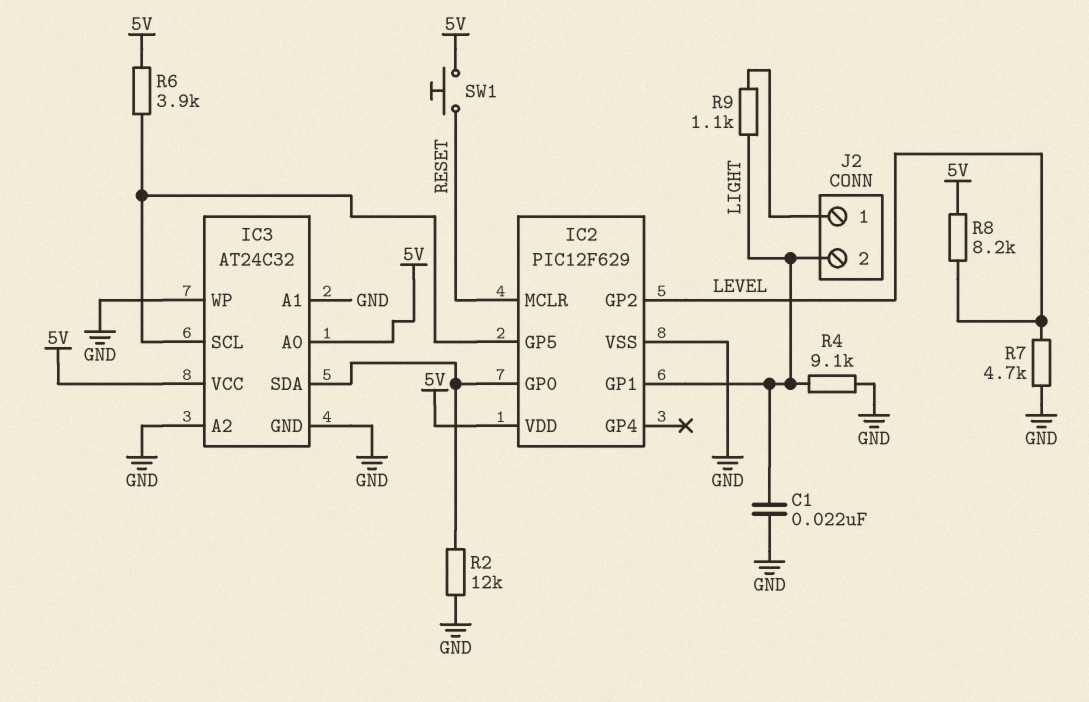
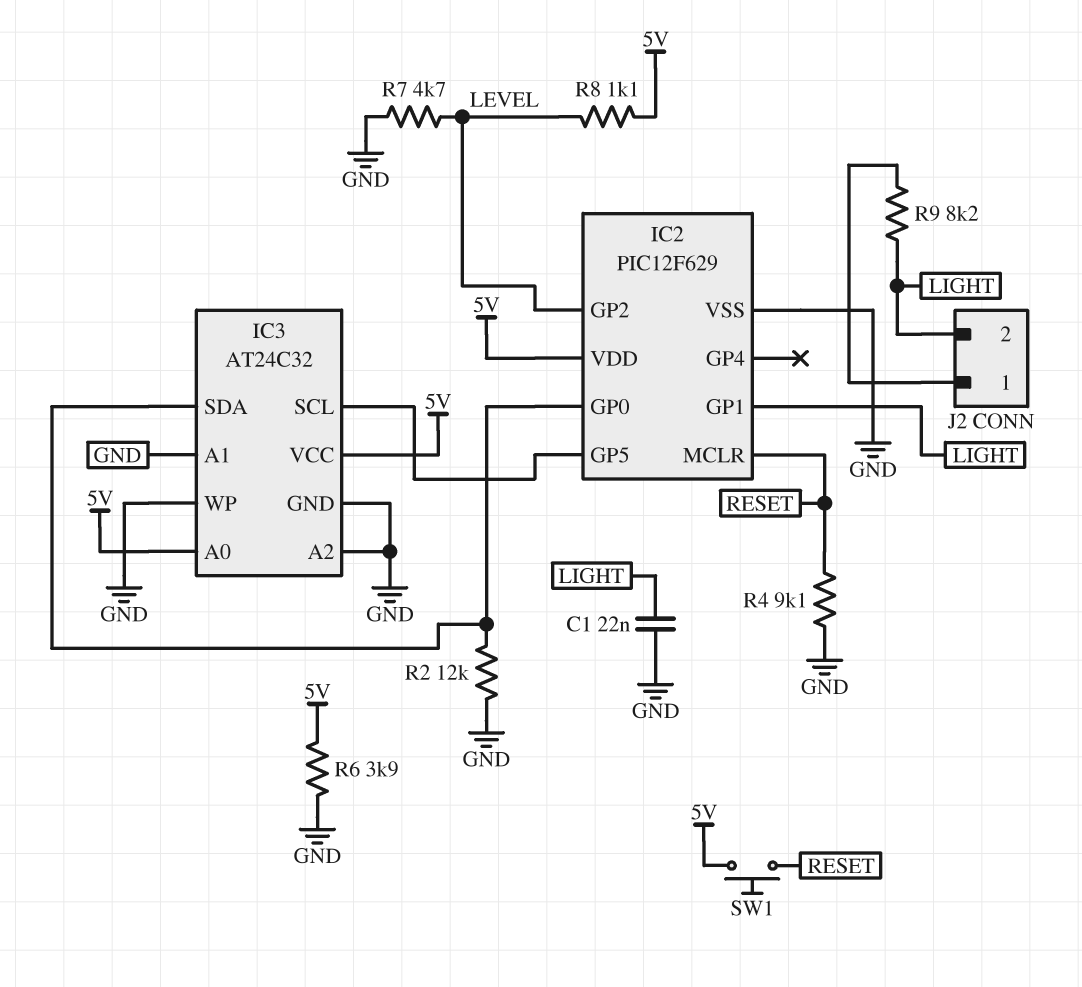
R4: 9.1k (GND, LIGHT) -> 9.1k (GND, RESET)
R6: 3.9k (5V, IC2/GP5) -> 3.9k (5V, GND)
R8: 8.2k (5V, LEVEL) -> 1.1k (5V, LEVEL)
R9: 1.1k (J2/1, LIGHT) -> 8.2k (J2/1, LIGHT)

